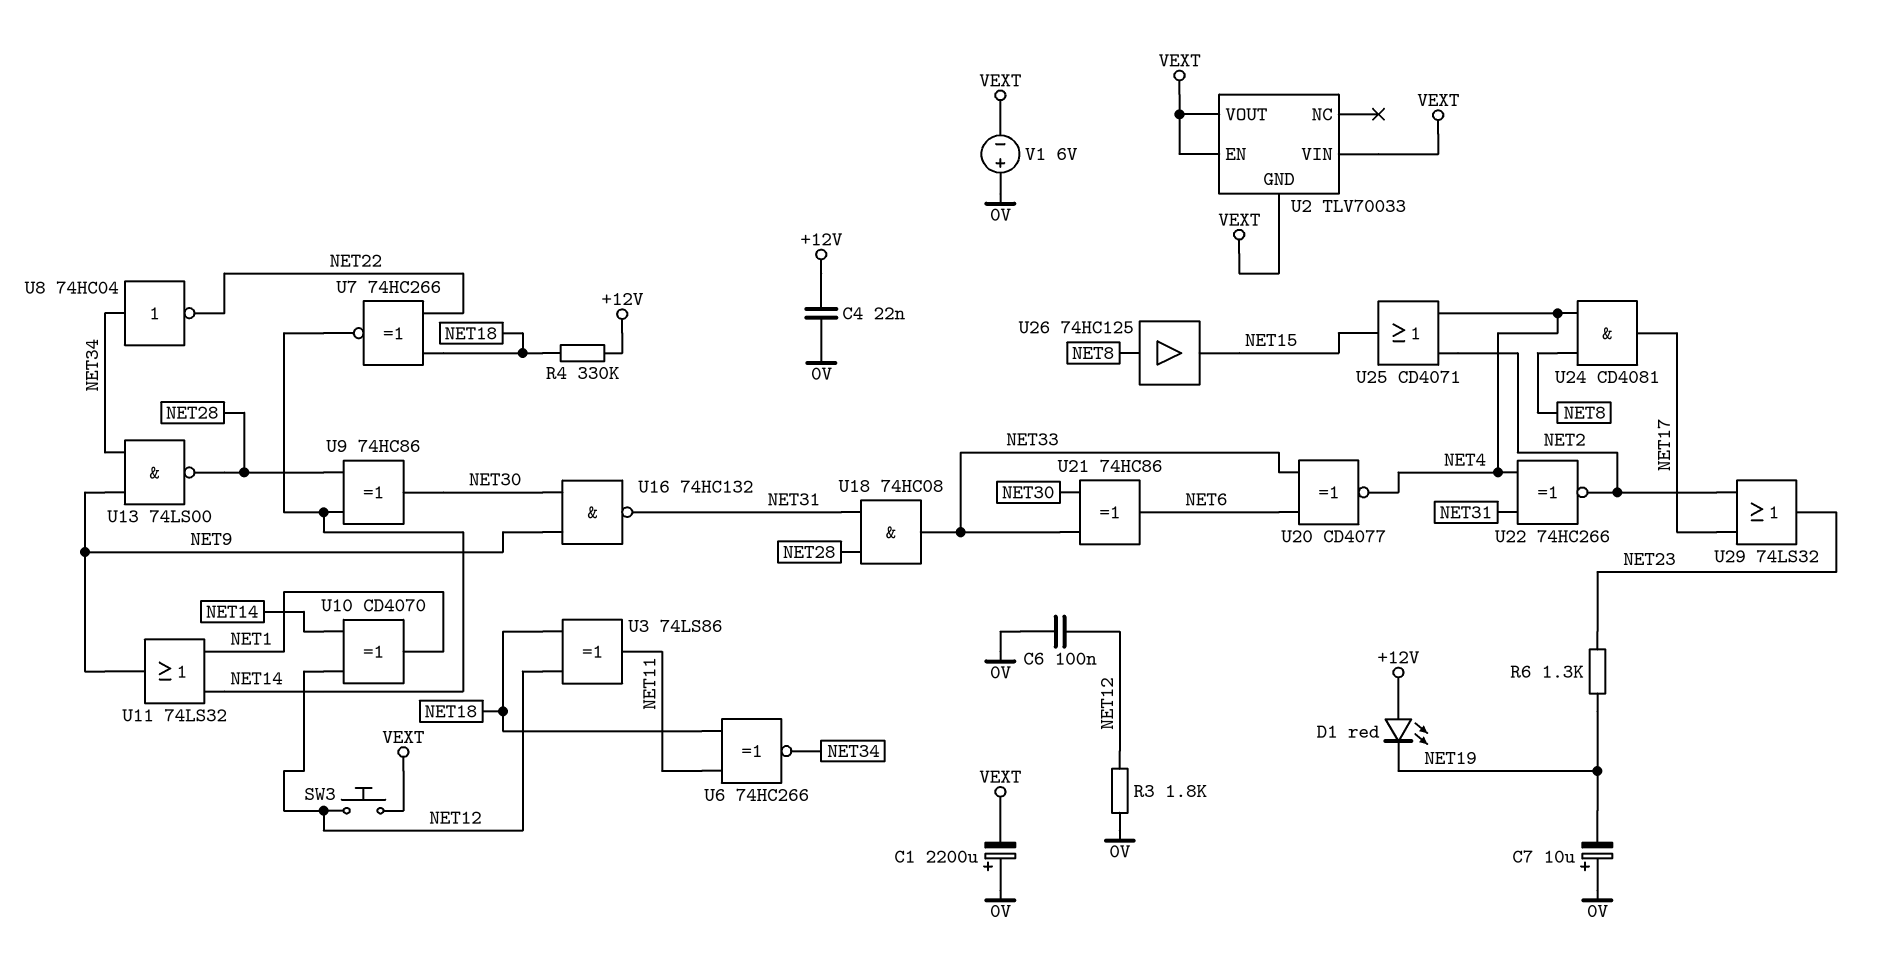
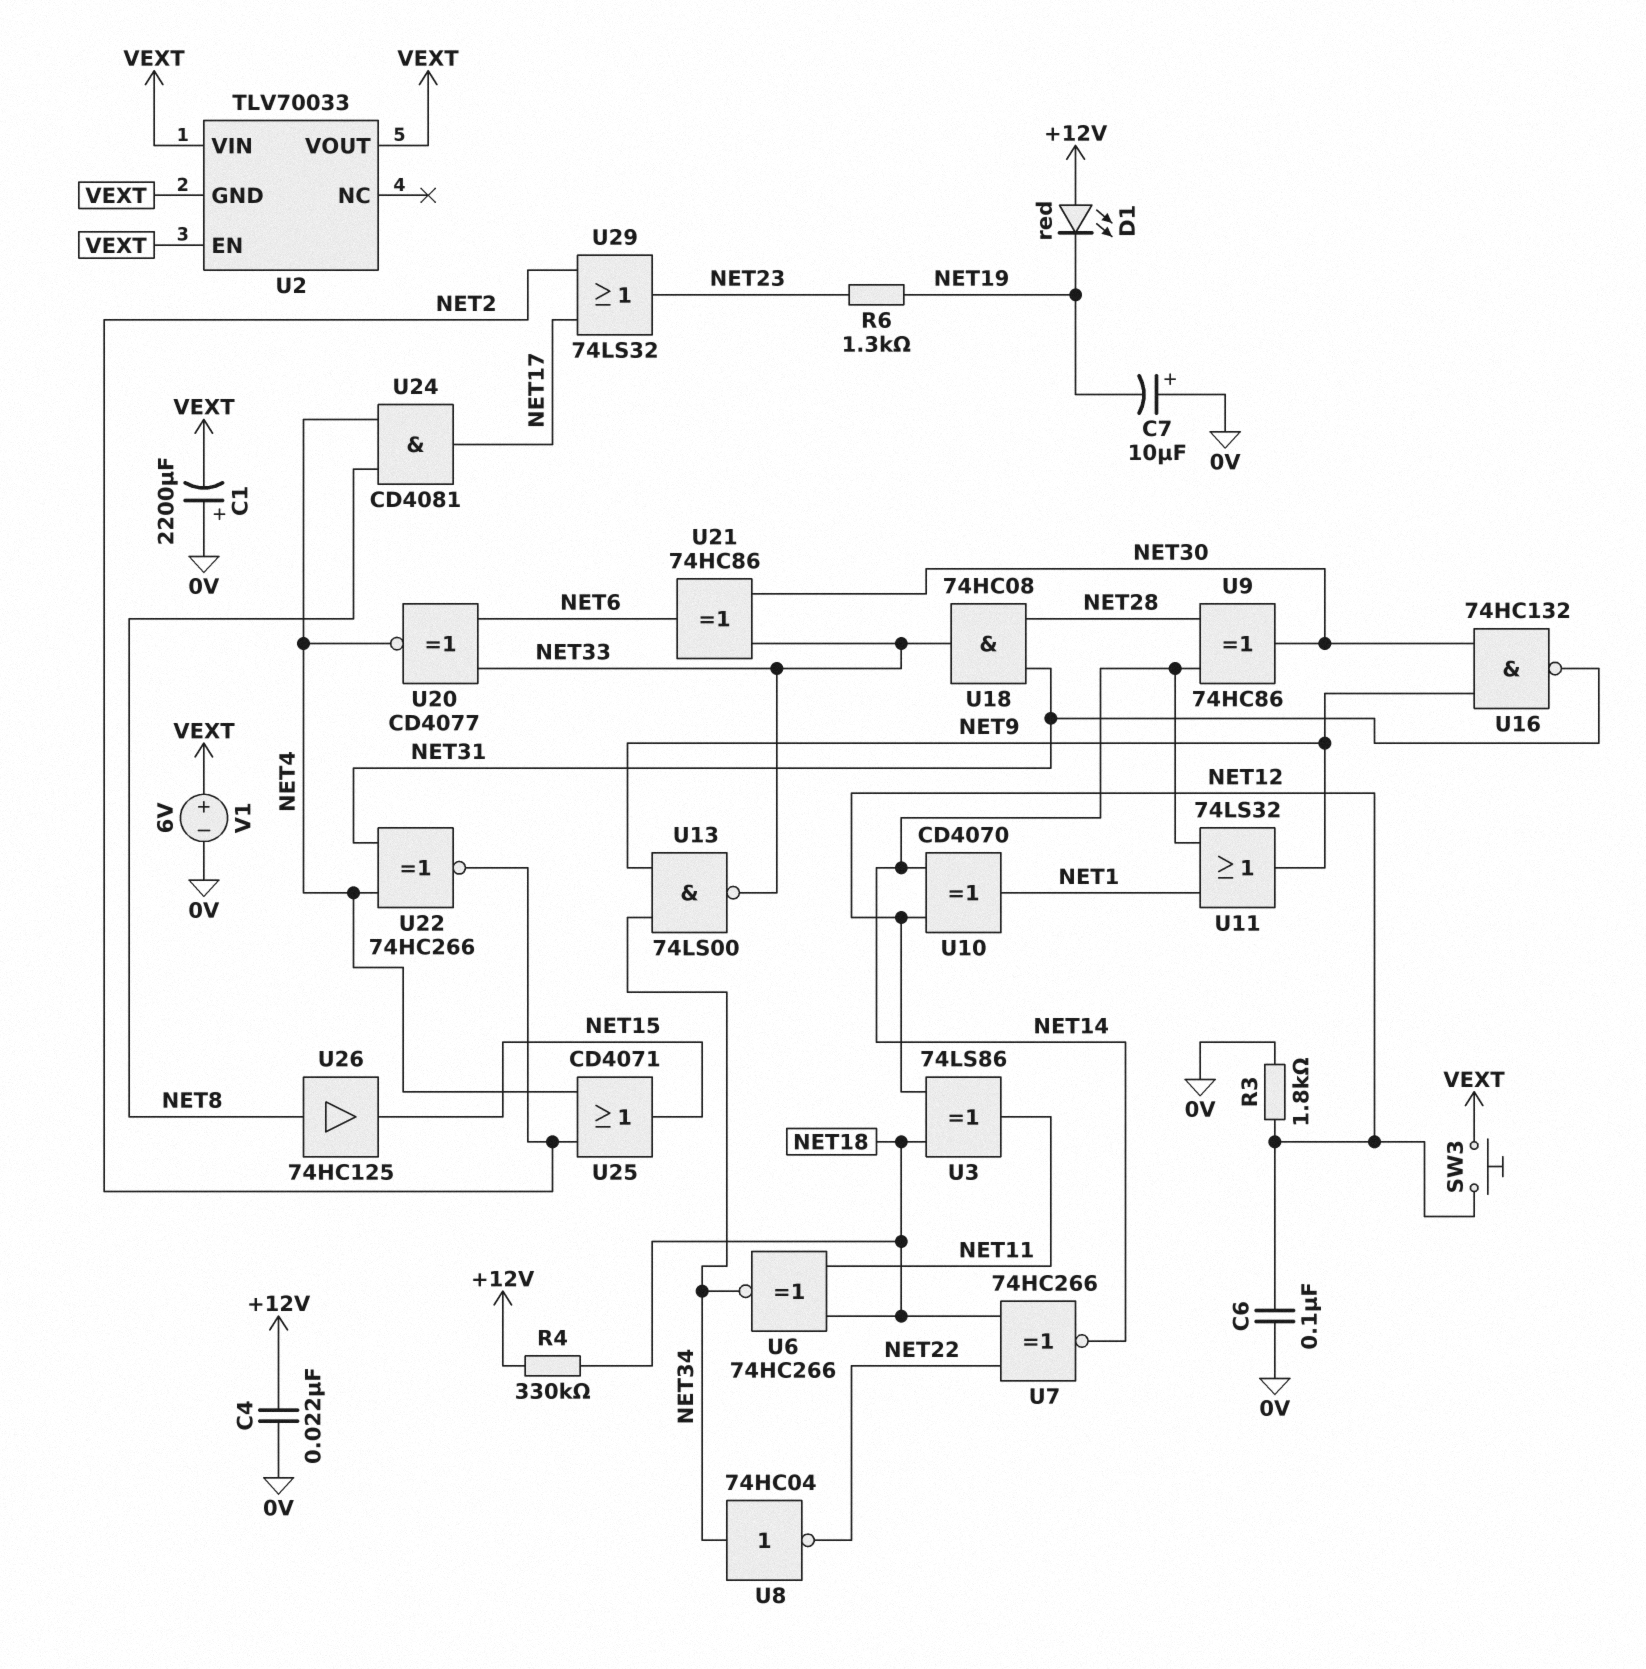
U13: NAND 74LS00 (in NET9, in NET34, out NET28) -> NAND 74LS00 (in NET9, in NET34, out NET33)
V1: 6V (plus 0V, minus VEXT) -> 6V (plus VEXT, minus 0V)

